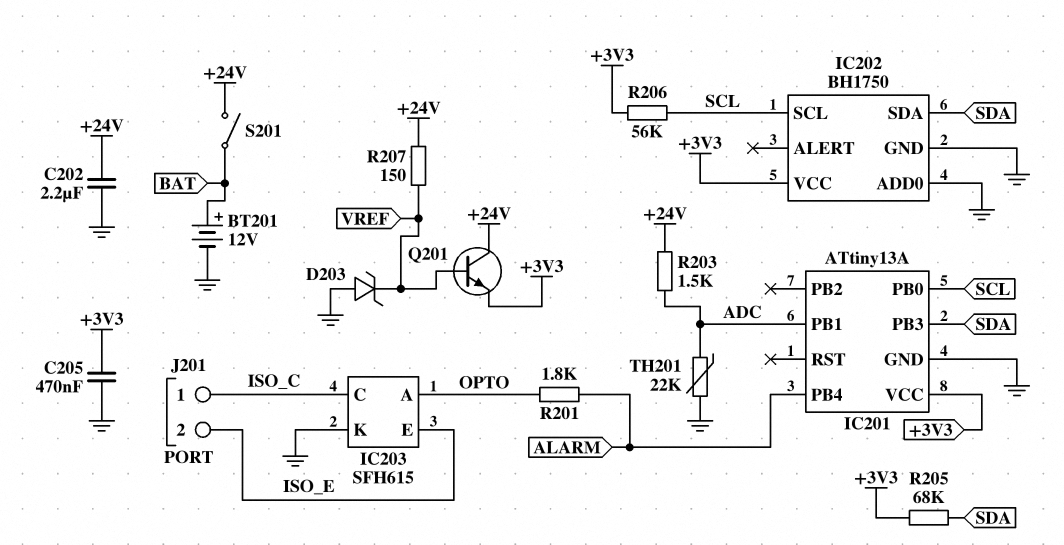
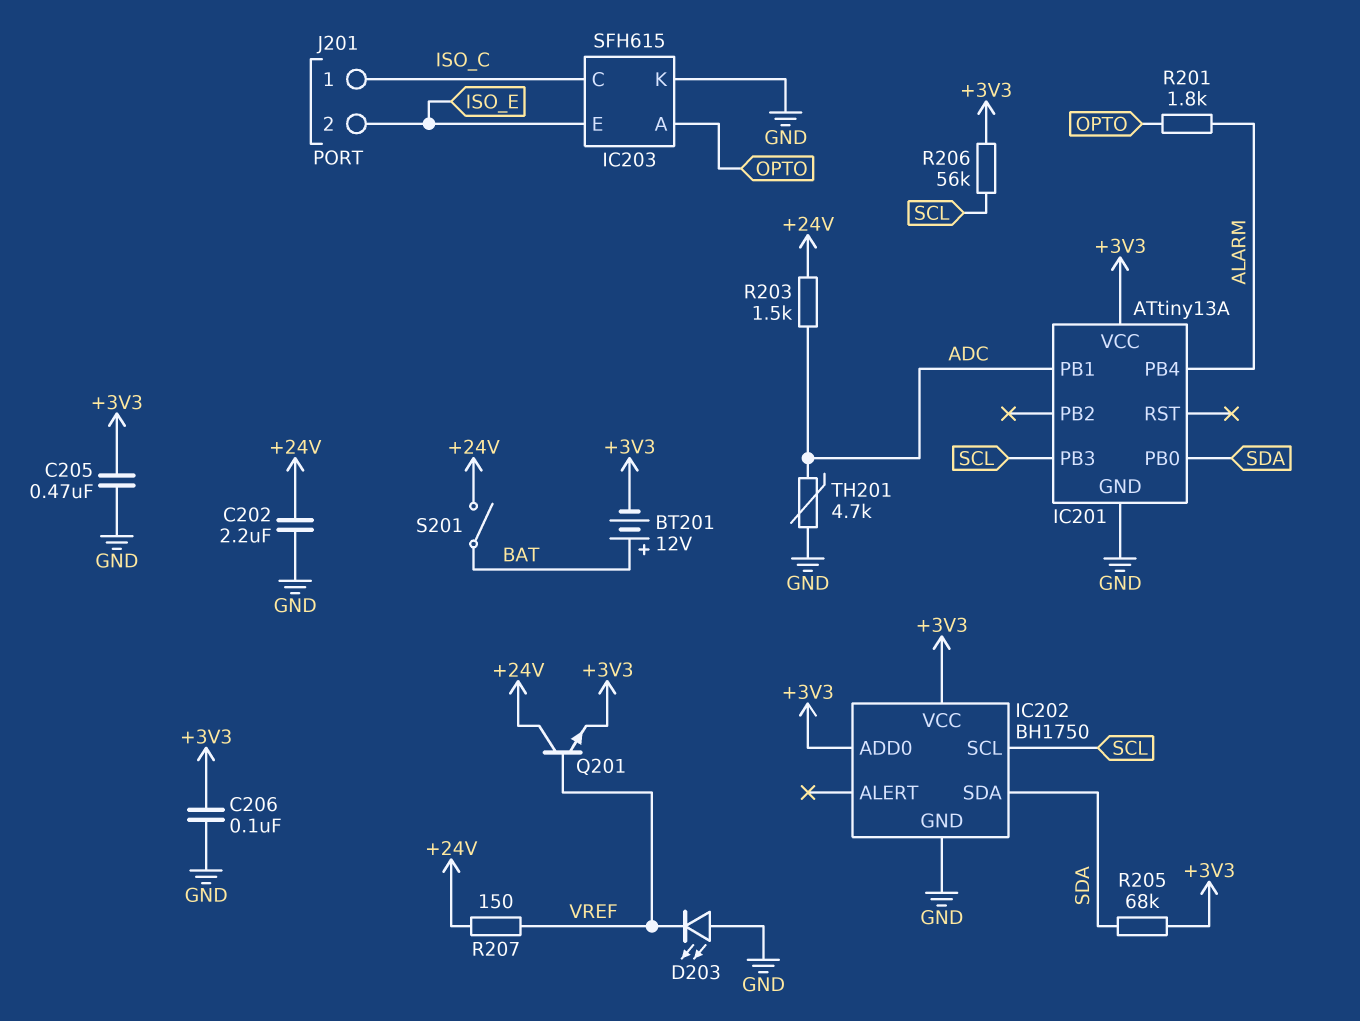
BT201: 12V (plus BAT, minus GND) -> 12V (plus BAT, minus +3V3)
C206: none -> 100nF (+3V3, GND)
D203: zener (A GND, K VREF) -> LED (A GND, K VREF)
IC201 pin PB0: SCL -> SDA
IC201 pin PB3: SDA -> SCL
IC202 pin ADD0: GND -> +3V3
TH201: 22k (ADC, GND) -> 4.7k (ADC, GND)

